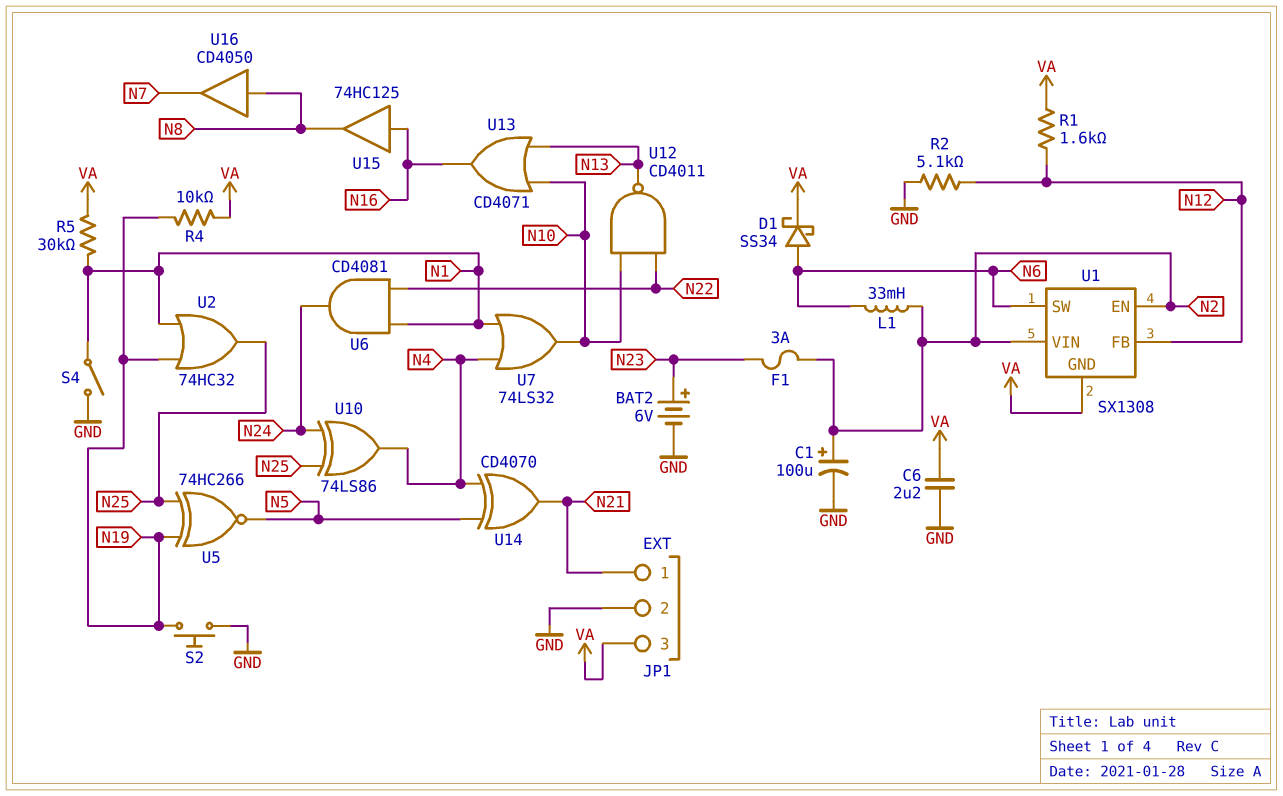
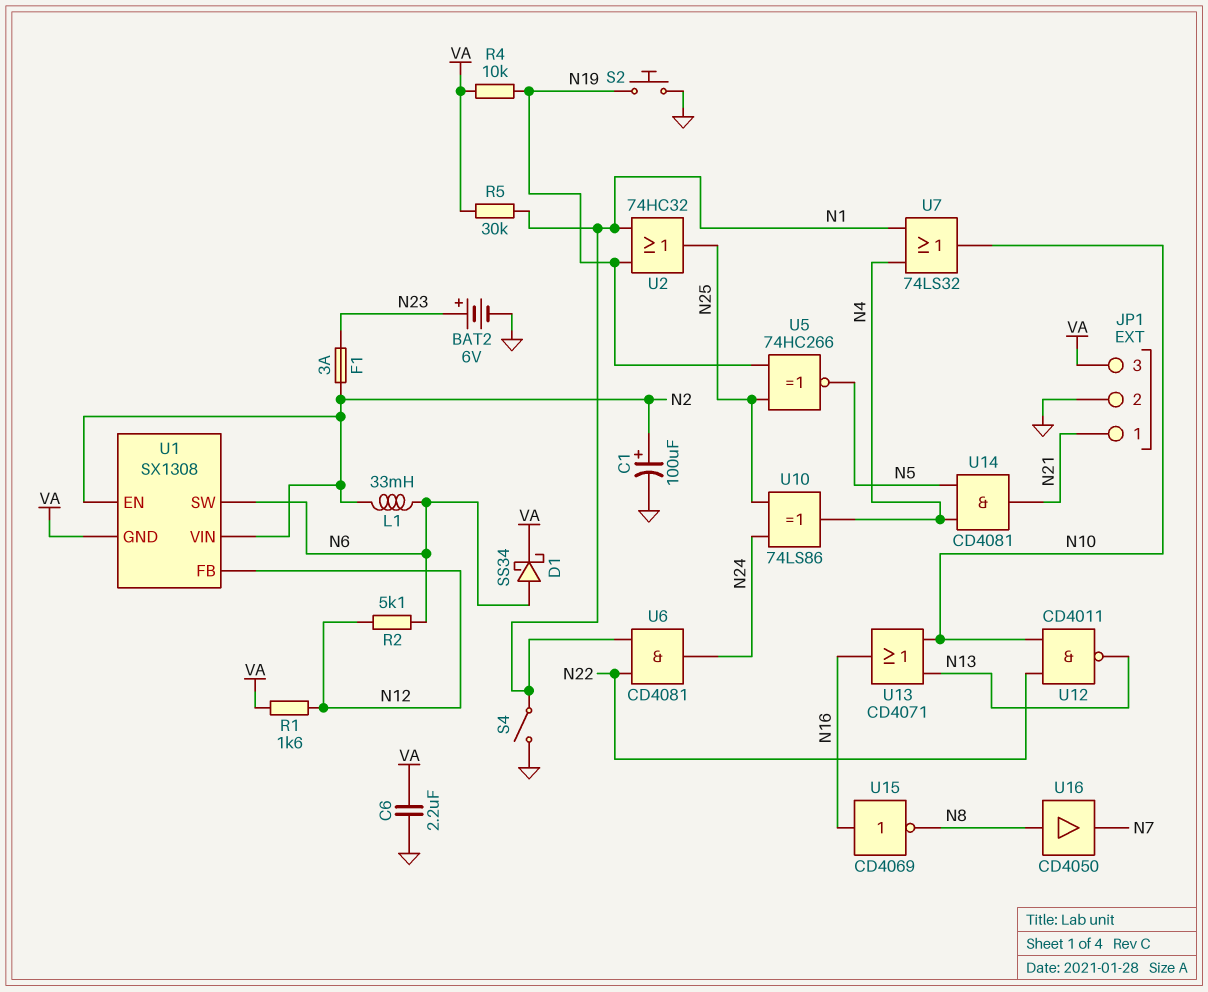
R2: 5.1k (GND, N12) -> 5.1k (N6, N12)
U14: XOR CD4070 (in N4, in N5, out N21) -> AND CD4081 (in N4, in N5, out N21)
U15: buffer 74HC125 (in N16, out N8) -> NOT CD4069 (in N16, out N8)

